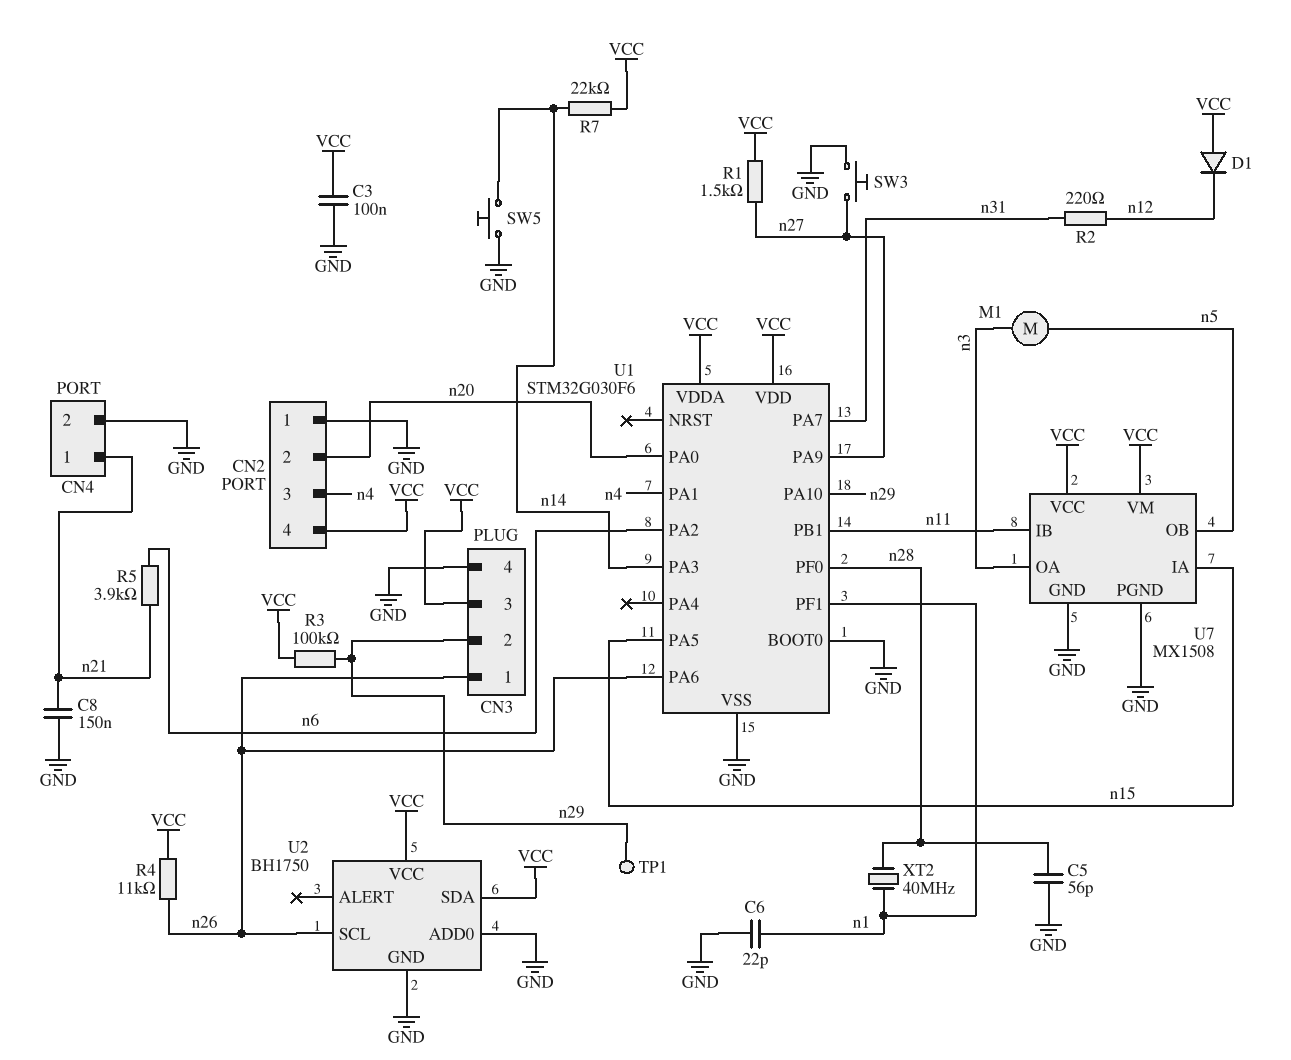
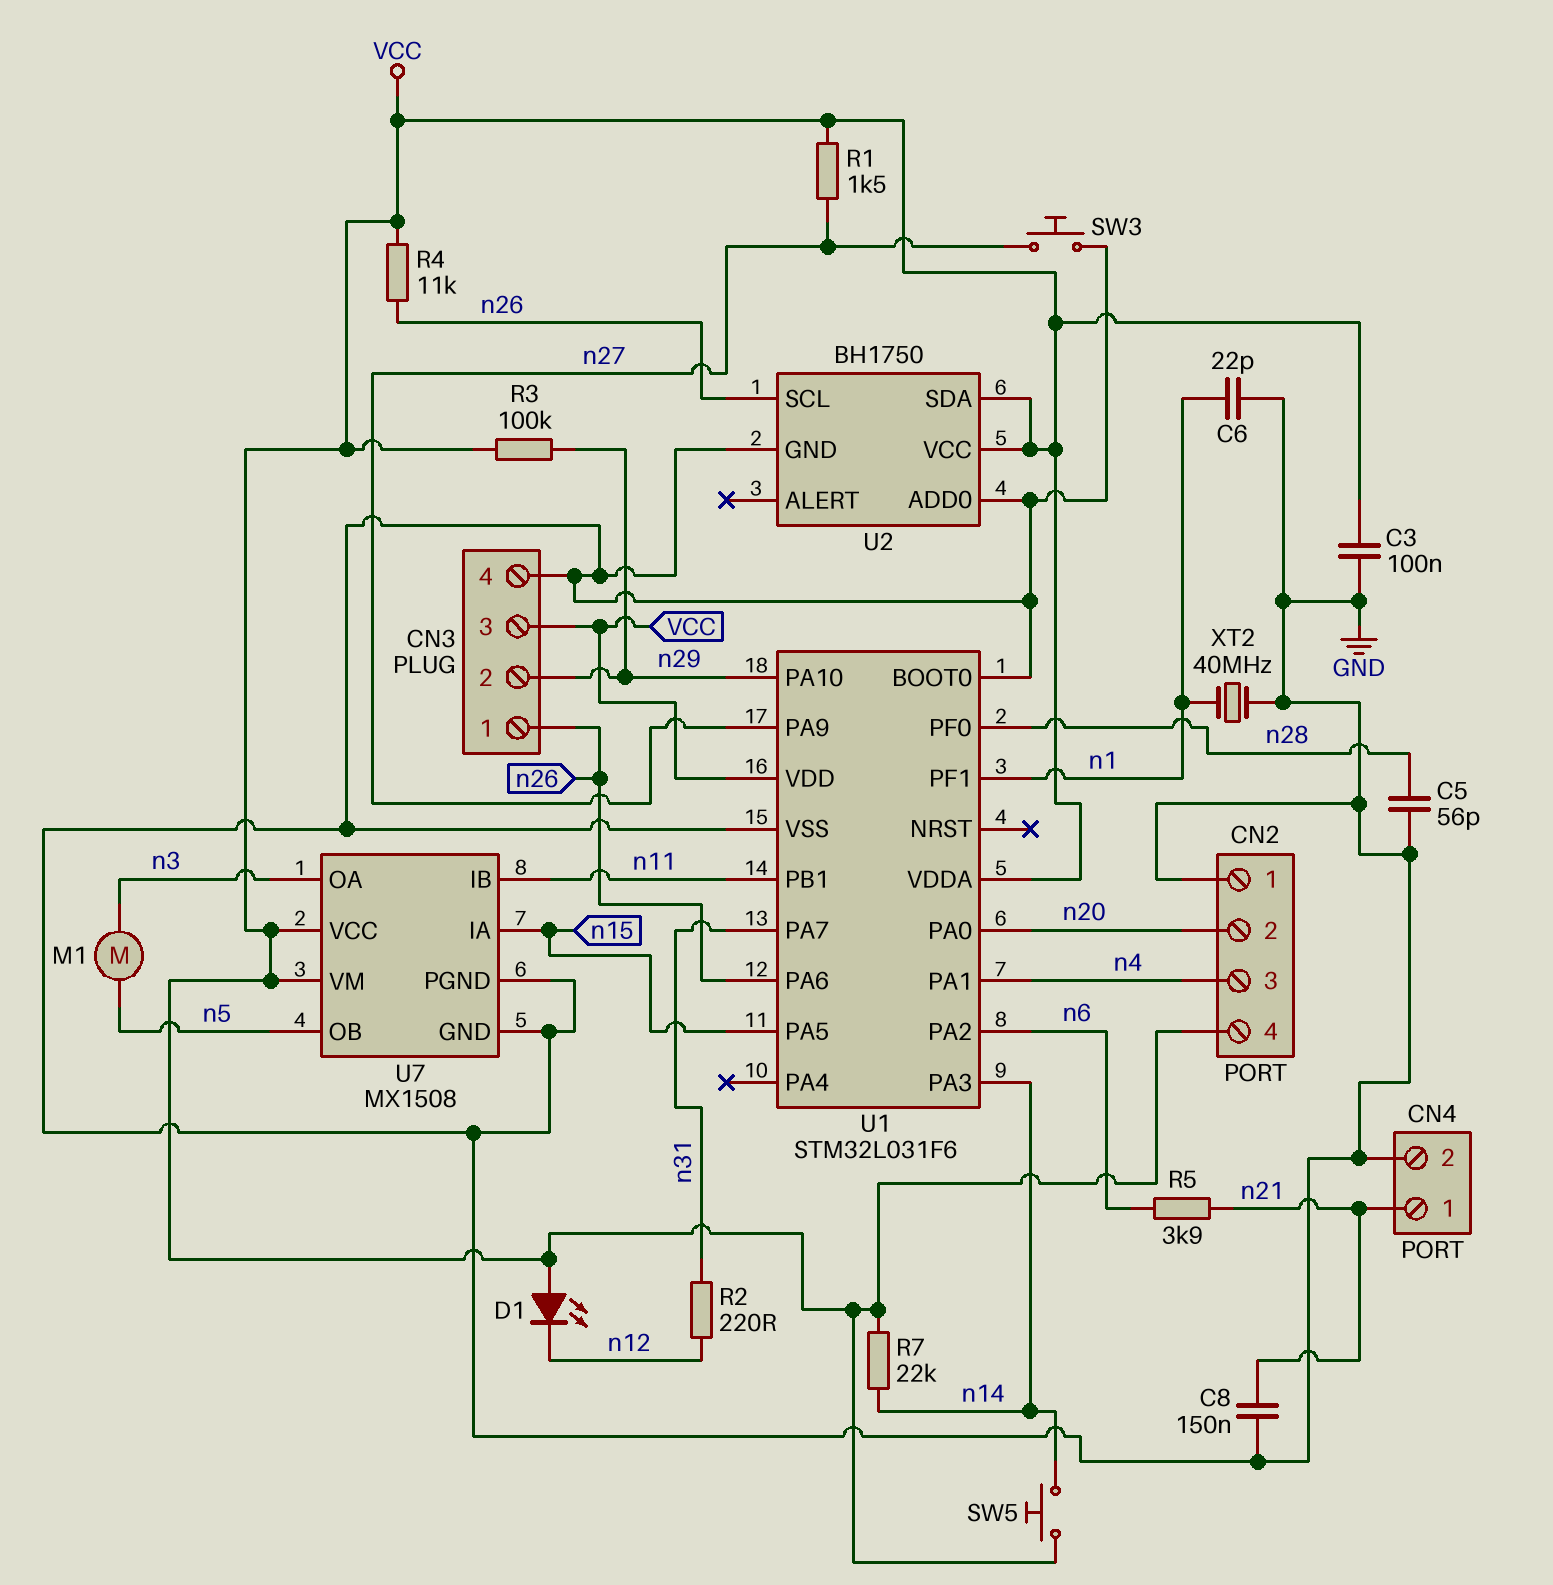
D1: diode (A VCC, K n12) -> LED (A VCC, K n12)
SW5: button (GND, n14) -> button (VCC, n14)
TP1: test point (n29) -> none
U1: STM32G030F6 -> STM32L031F6
XT2: 40MHz (n1, n28) -> 40MHz (GND, n1)

